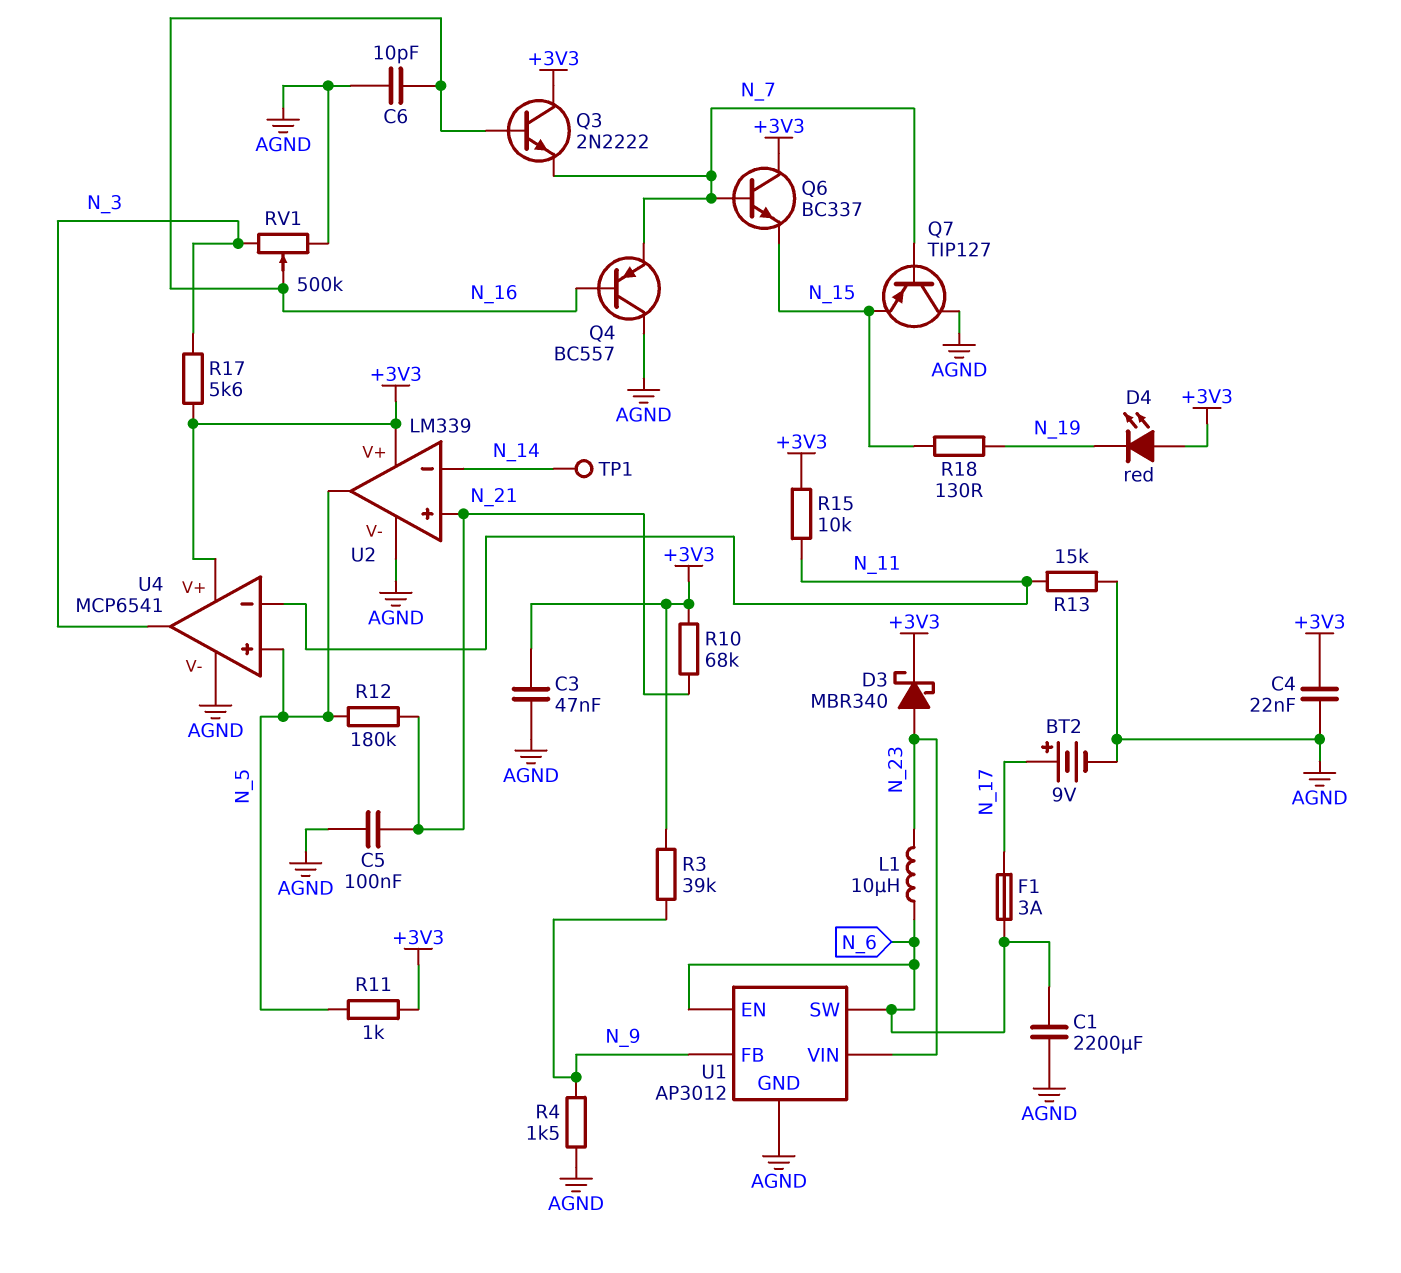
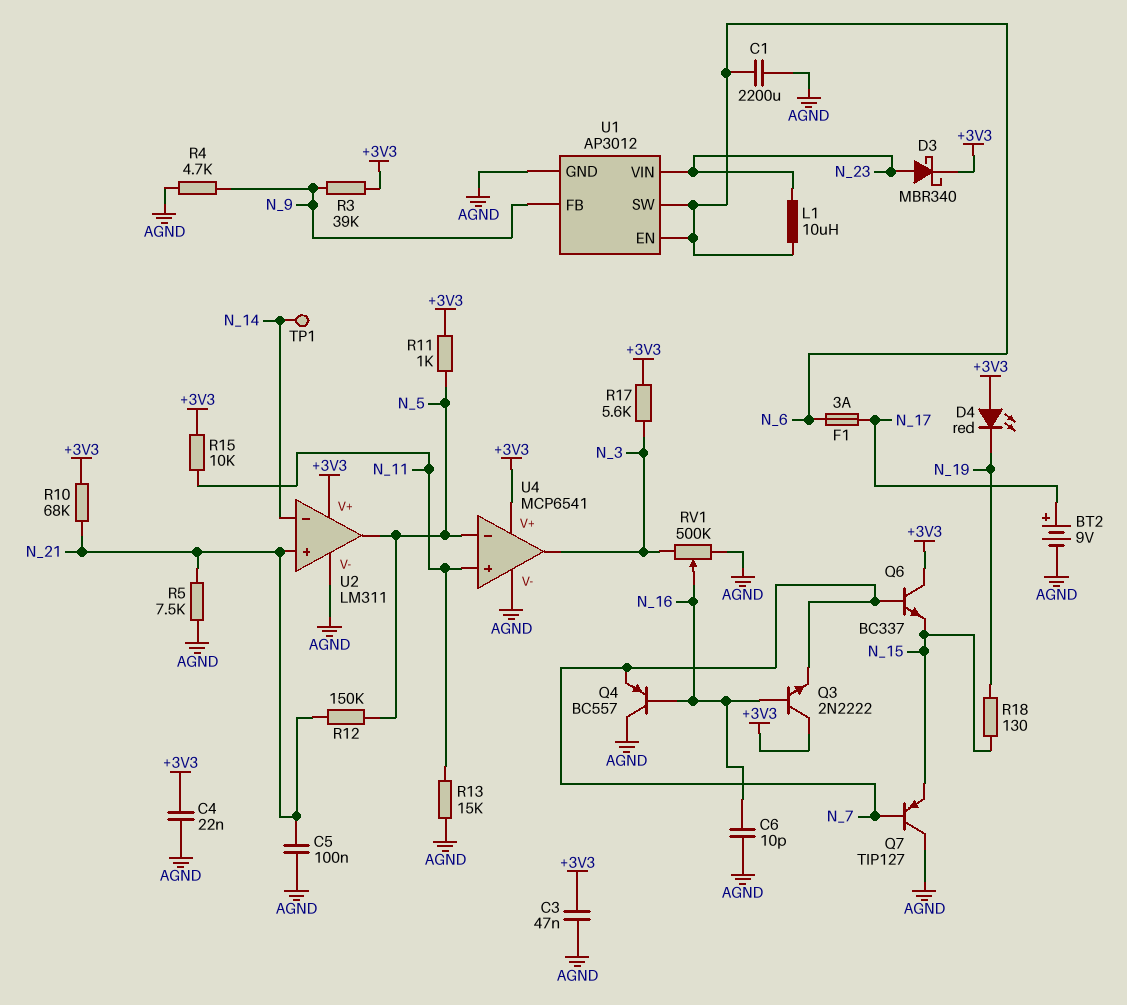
R4: 1.5k (AGND, N_9) -> 4.7k (AGND, N_9)
R5: none -> 7.5k (AGND, N_21)
R12: 180k (N_5, N_21) -> 150k (N_5, N_21)
U2: LM339 -> LM311
U4 pin in+: N_5 -> N_11
U4 pin in-: N_11 -> N_5

